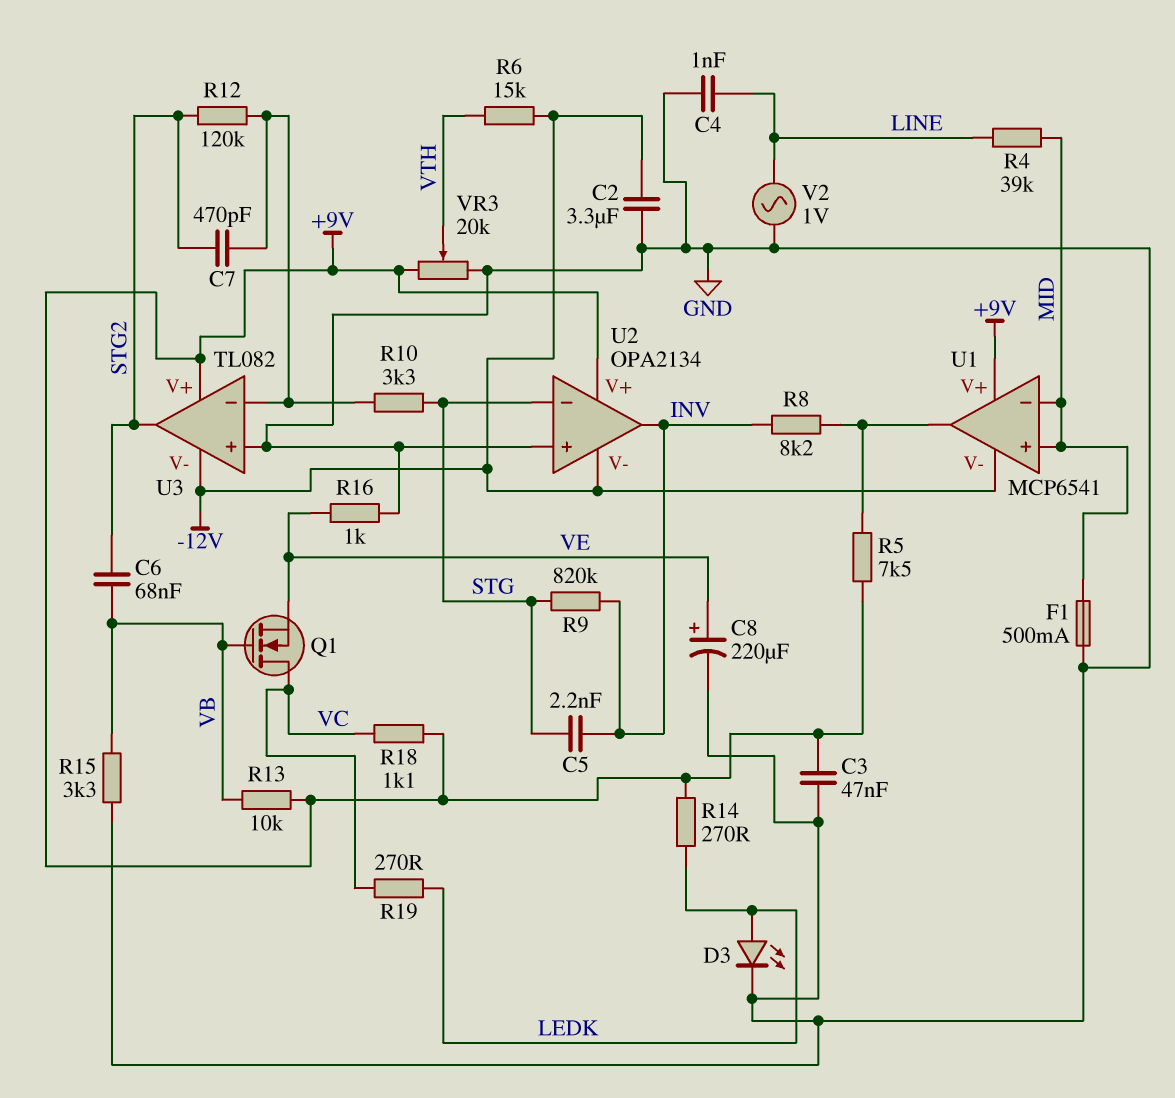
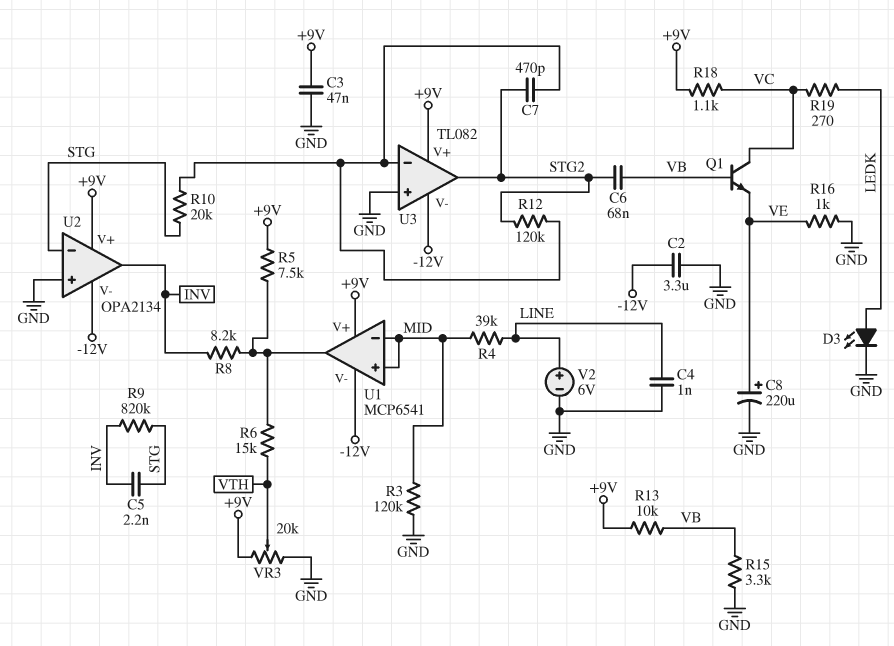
F1: 500mA (GND, MID) -> none
Q1: NMOS (G VB, D VC, S VE) -> NPN (B VB, C VC, E VE)
R3: none -> 120k (GND, MID)
R6: 15k (-12V, VTH) -> 15k (U1/out, VTH)
R10: 3.3k (STG, U3/in-) -> 20k (STG, U3/in-)
R14: 270 (+9V, LEDK) -> none
V2: AC 1V (GND, LINE) -> 6V (plus LINE, minus GND)

